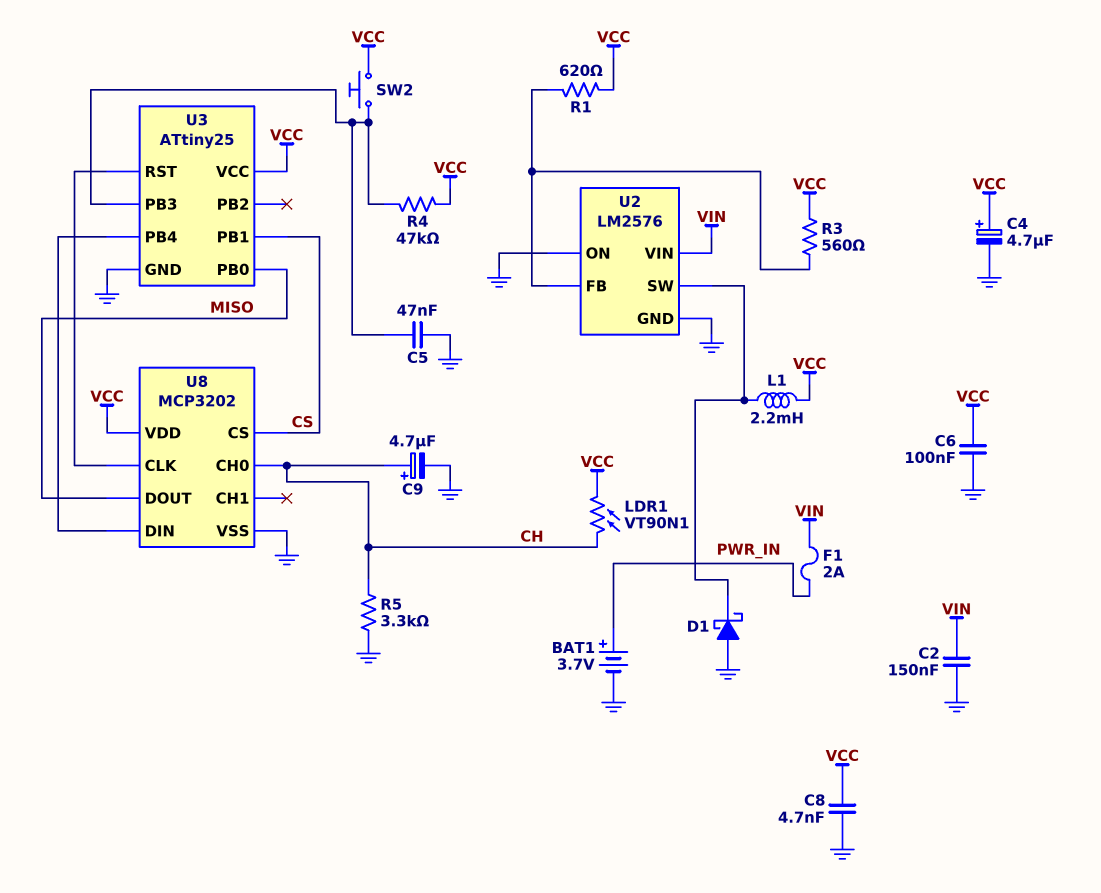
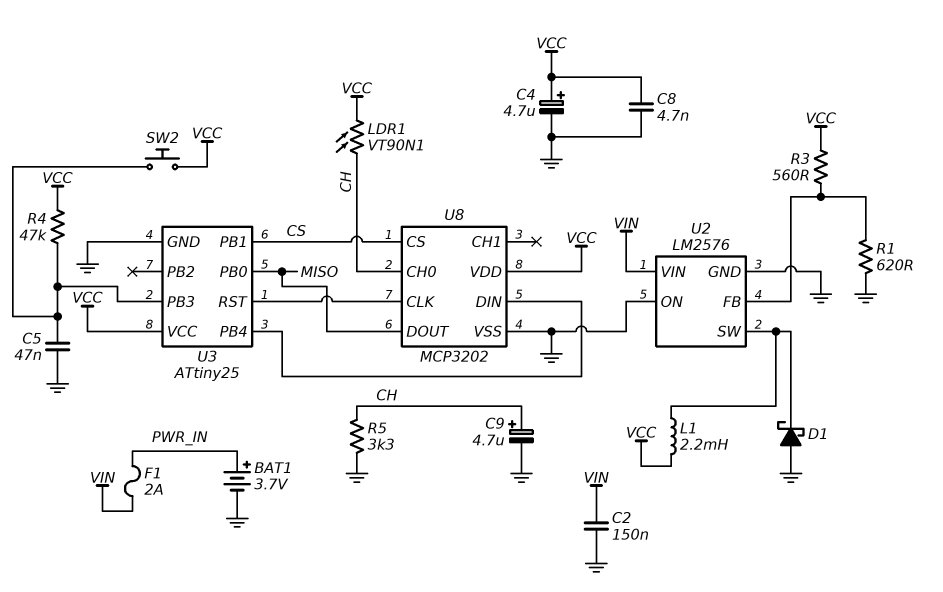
C6: 100nF (GND, VCC) -> none
R1: 620 (U2/FB, VCC) -> 620 (GND, U2/FB)

